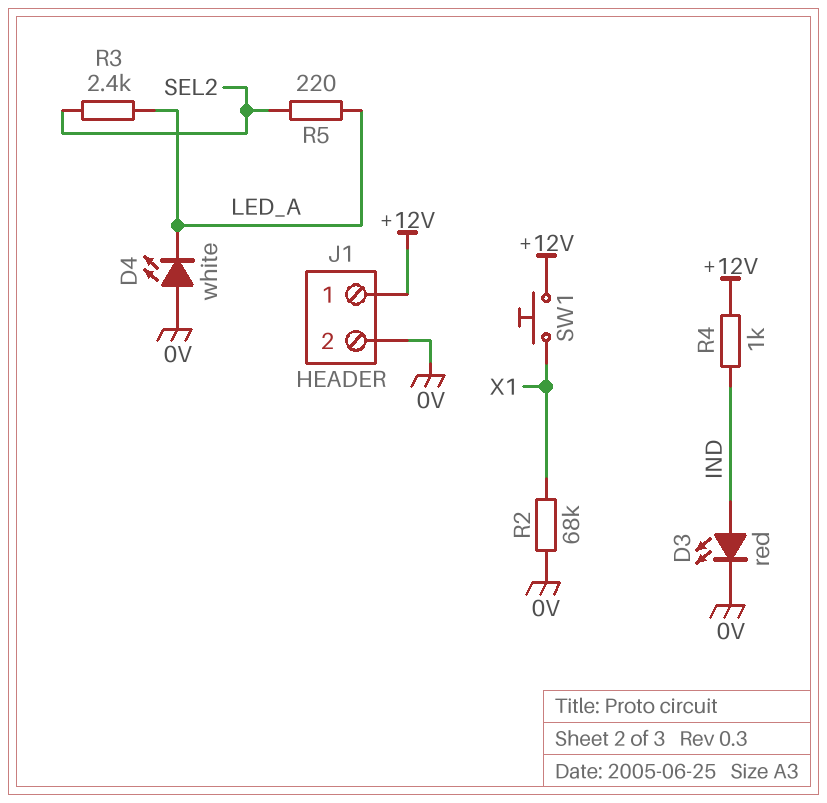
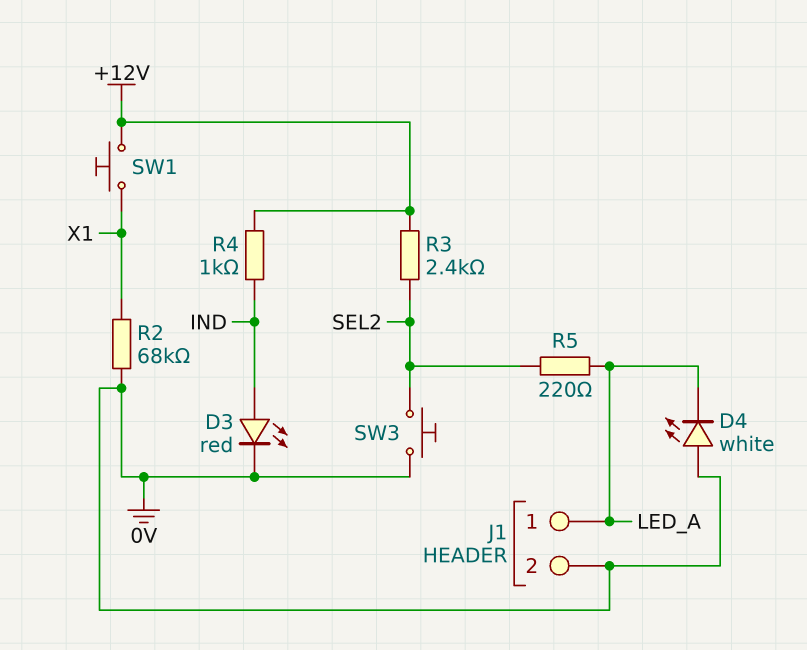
J1 pin 1: +12V -> LED_A
R3: 2.4k (LED_A, SEL2) -> 2.4k (+12V, SEL2)
SW3: none -> button (0V, SEL2)

